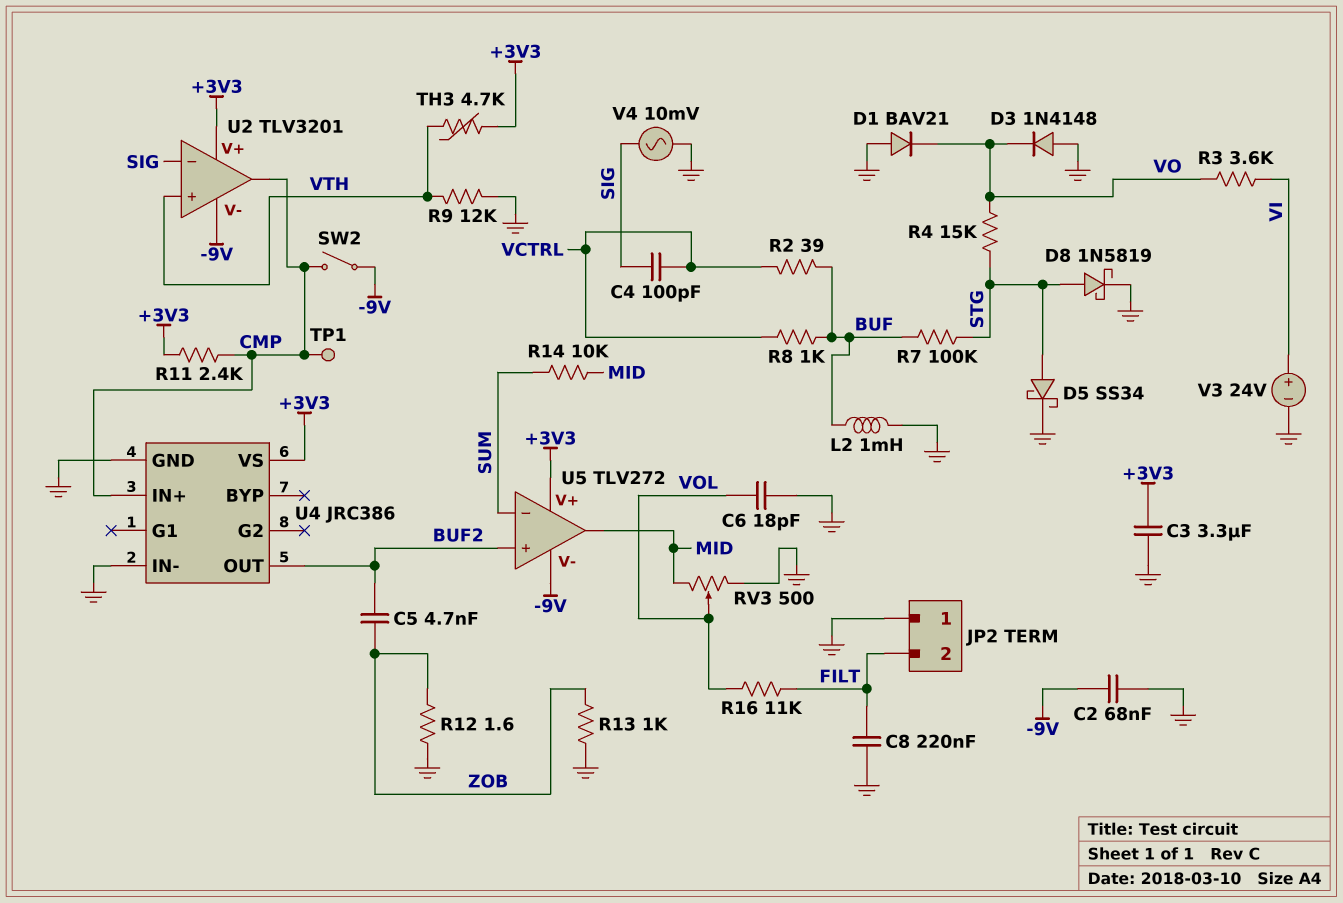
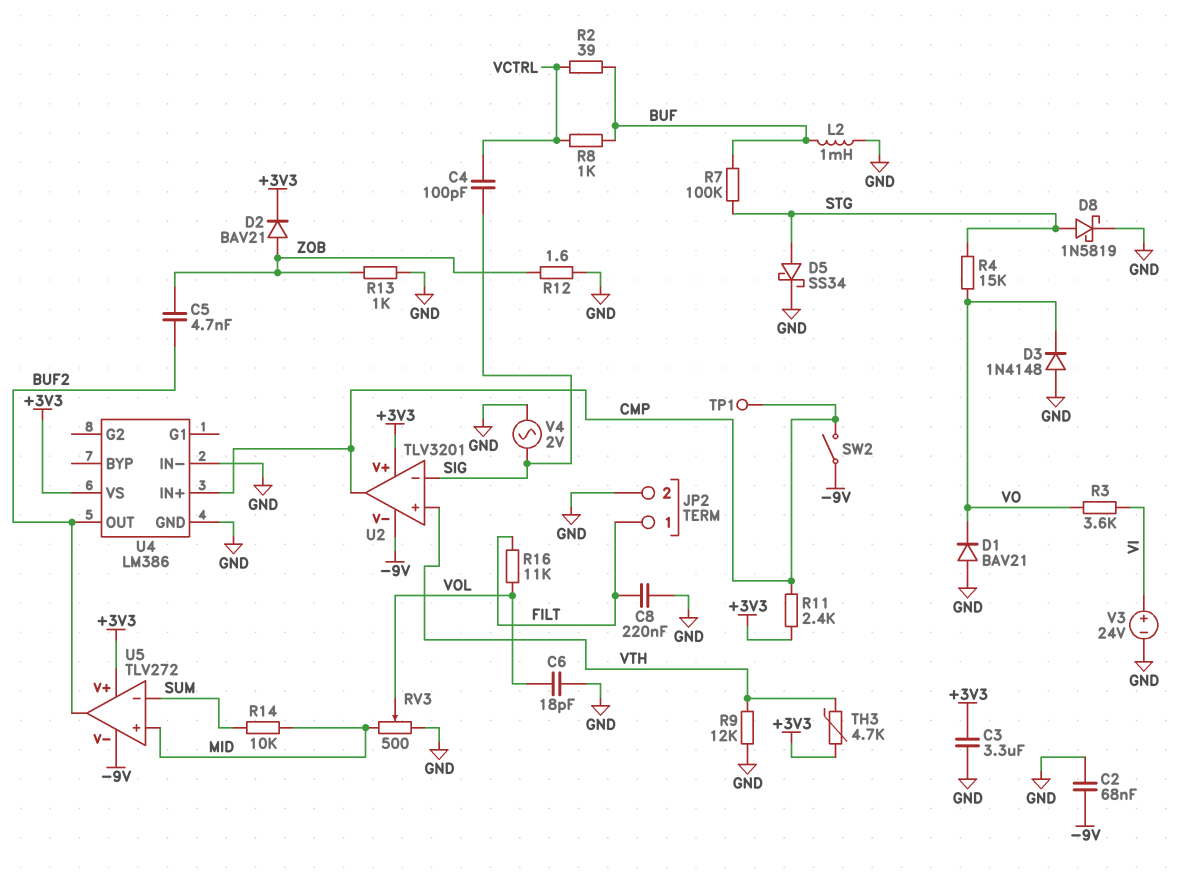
D2: none -> diode BAV21 (A ZOB, K +3V3)
JP2 pin 1: GND -> FILT
JP2 pin 2: FILT -> GND
U4: JRC386 -> LM386
U5 pin in+: BUF2 -> MID
U5 pin out: MID -> BUF2
V4: AC 10mV (GND, SIG) -> AC 2V (GND, SIG)

